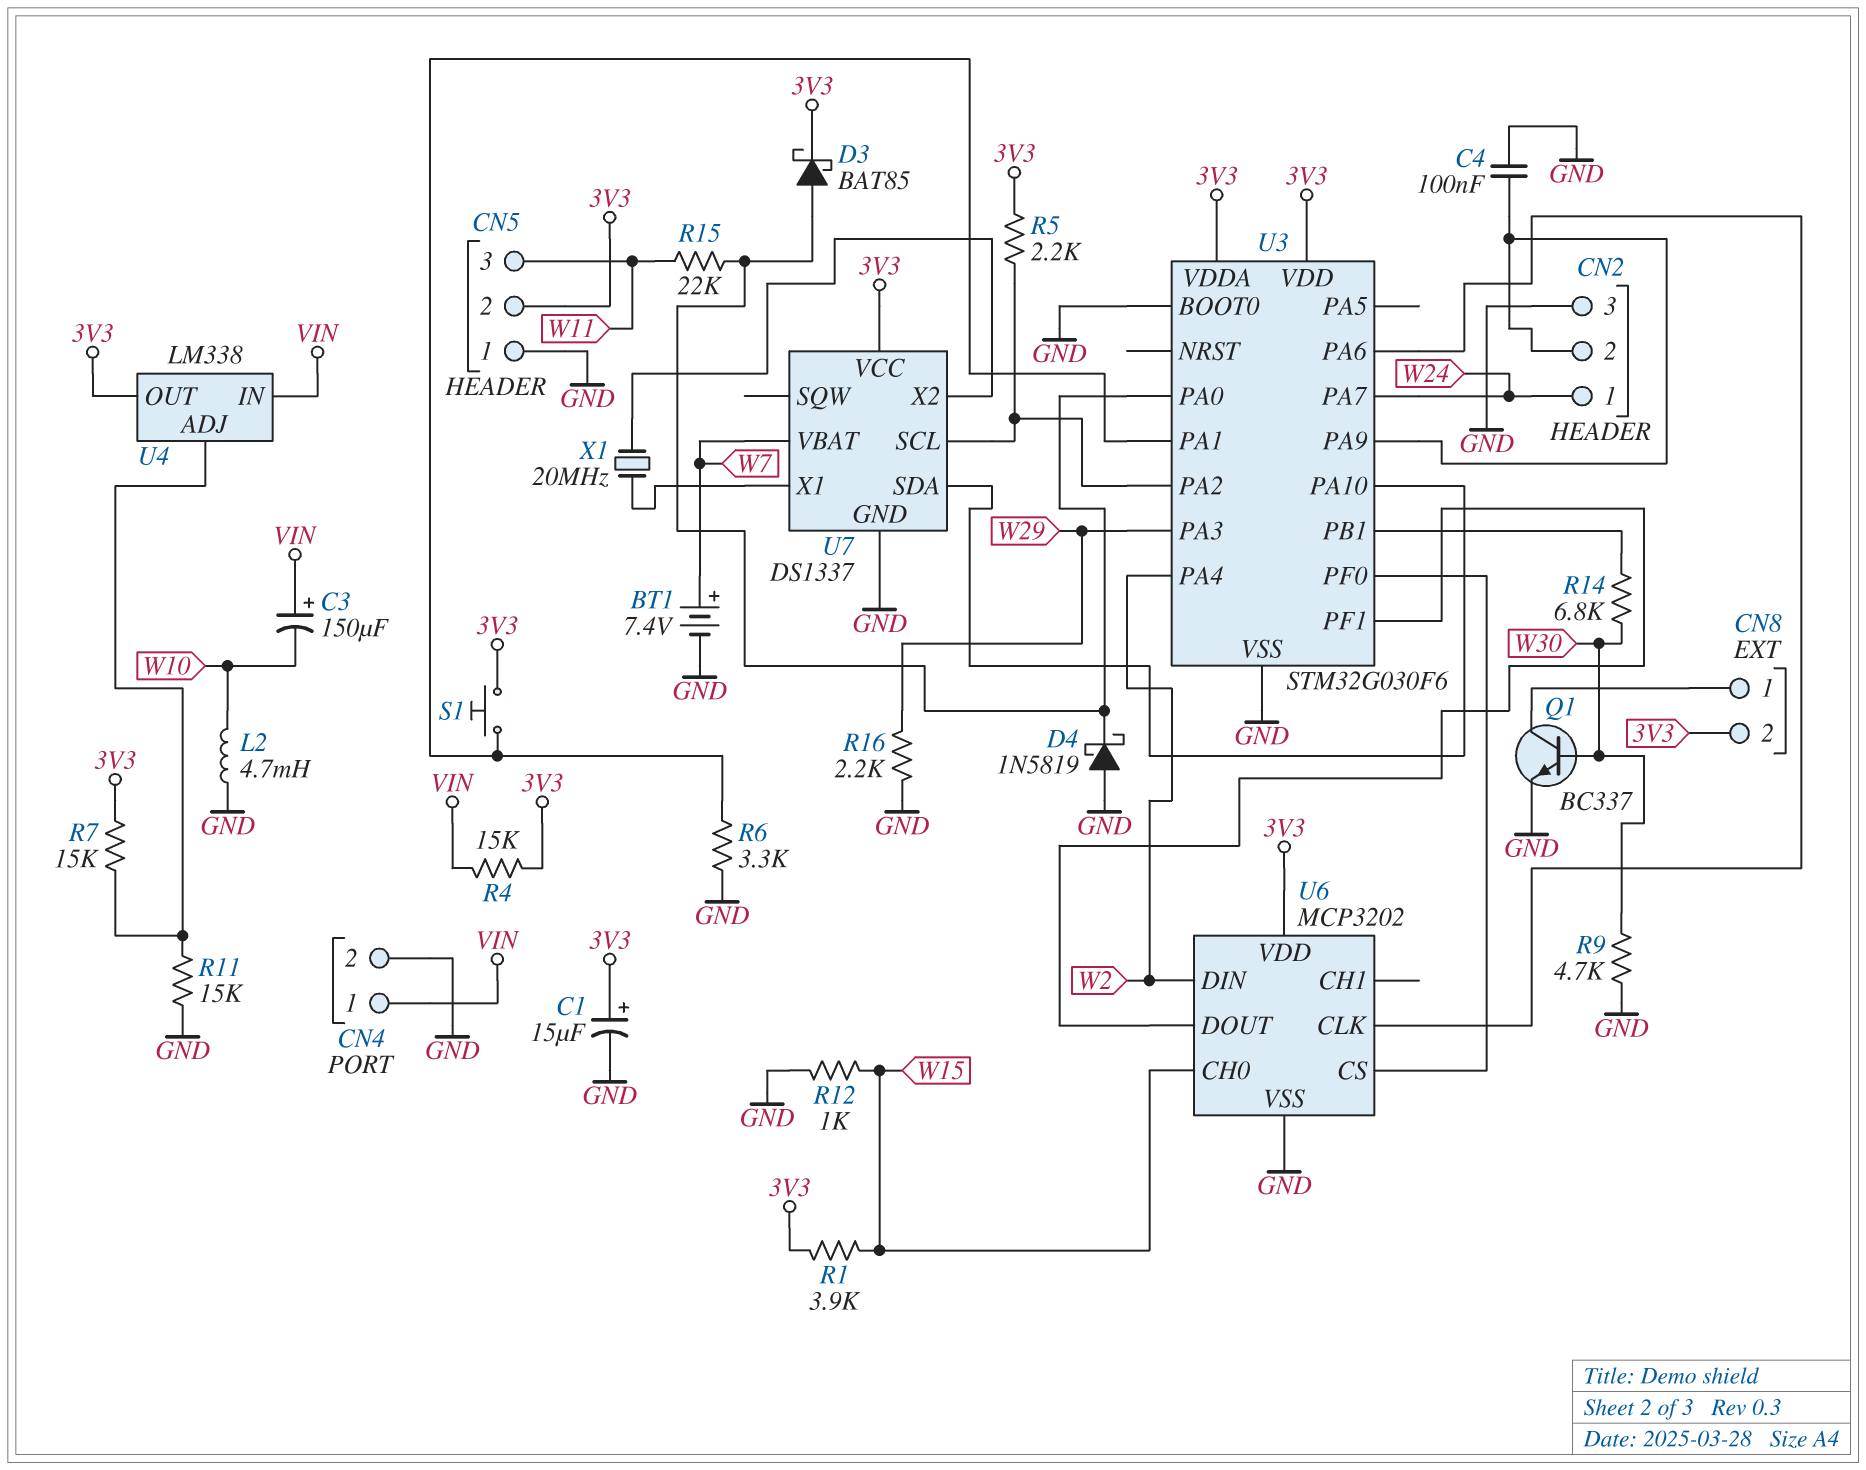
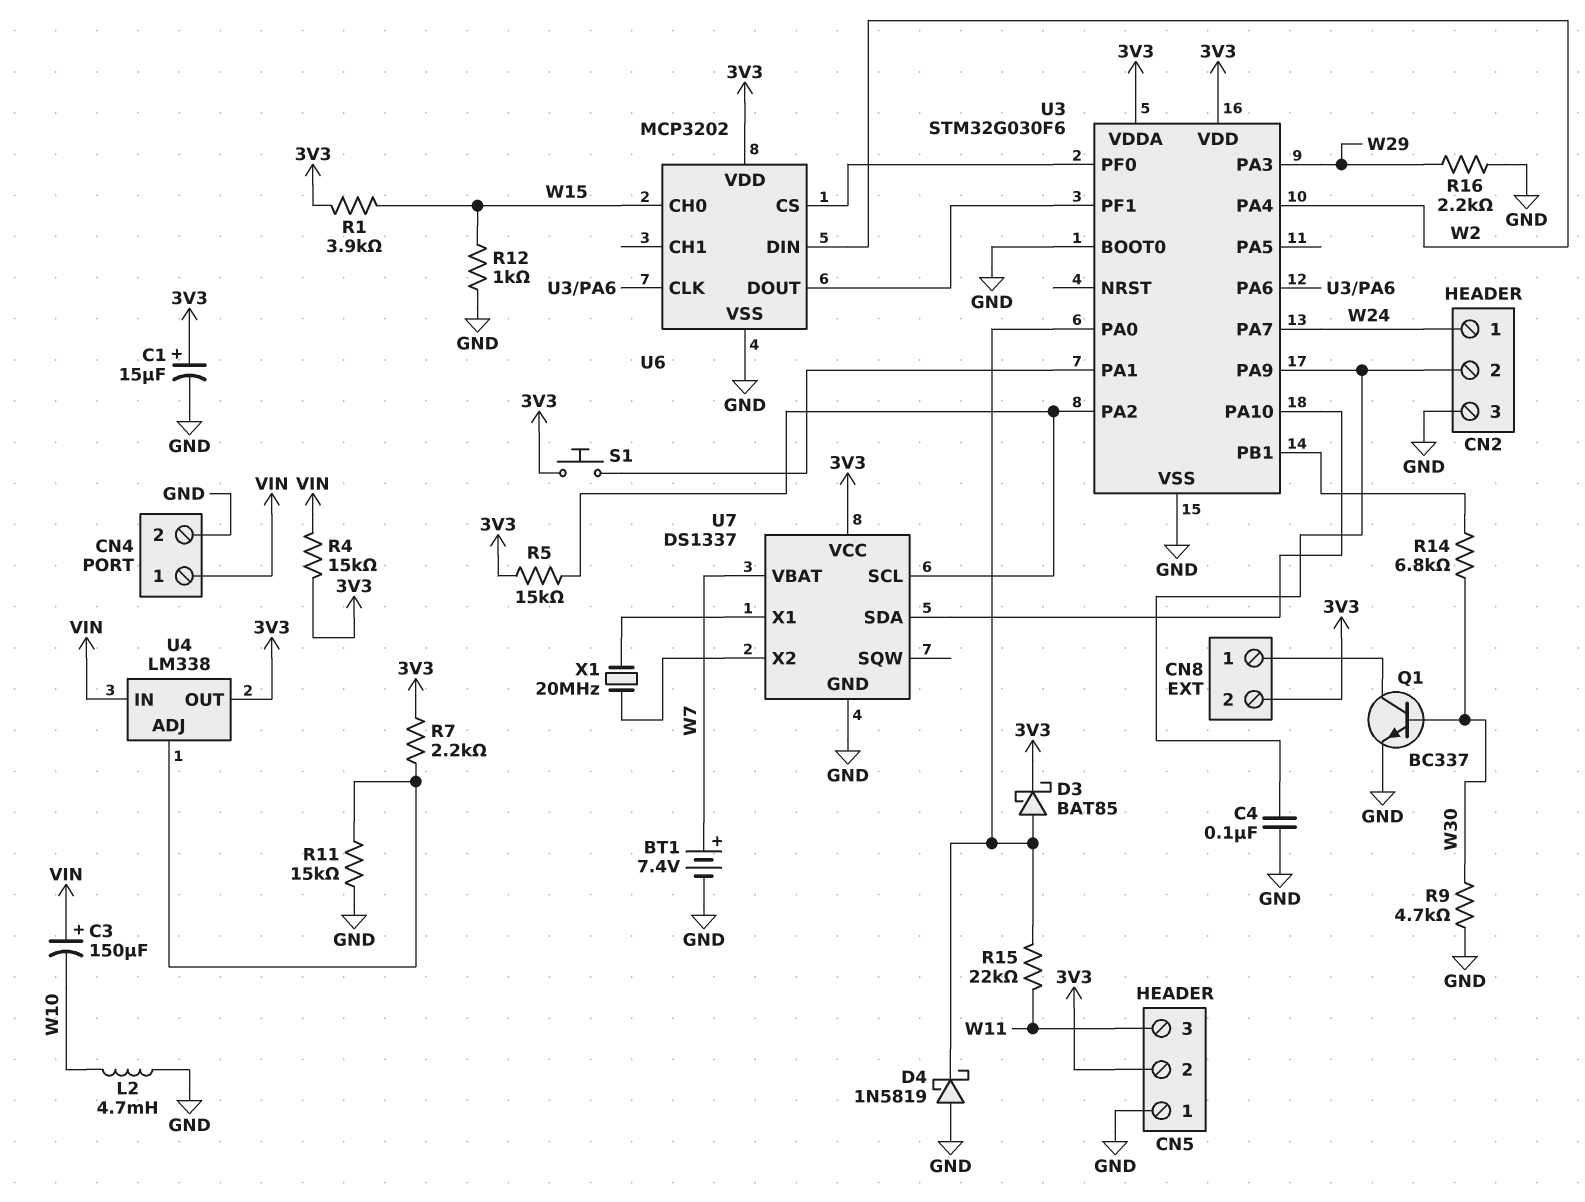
R5: 2.2k (3V3, U3/PA2) -> 15k (3V3, U3/PA2)
R6: 3.3k (GND, U3/PA1) -> none
R7: 15k (3V3, U4/ADJ) -> 2.2k (3V3, U4/ADJ)

